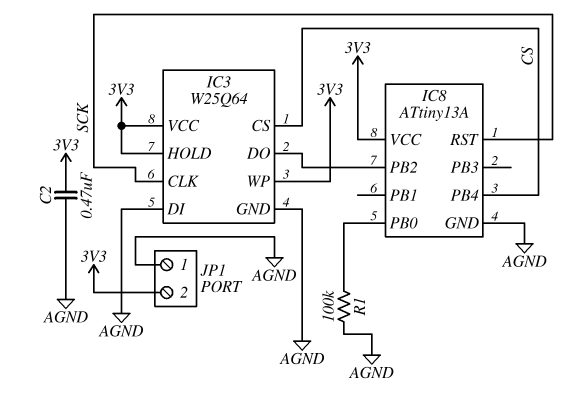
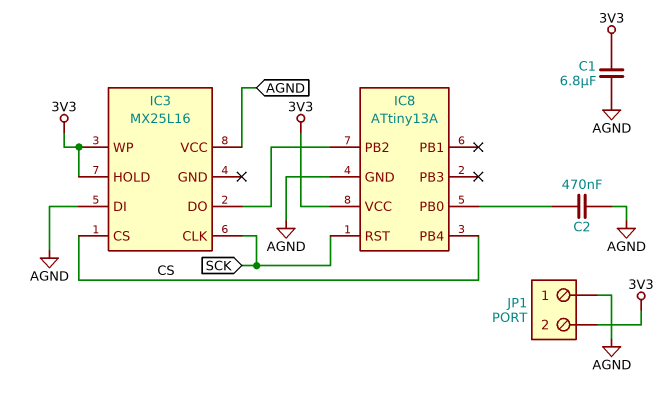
C1: none -> 6.8uF (3V3, AGND)
C2: 470nF (3V3, AGND) -> 470nF (AGND, IC8/PB0)
IC3: W25Q64 -> MX25L16
IC3 pin GND: AGND -> none
IC3 pin VCC: 3V3 -> AGND
R1: 100k (AGND, IC8/PB0) -> none

